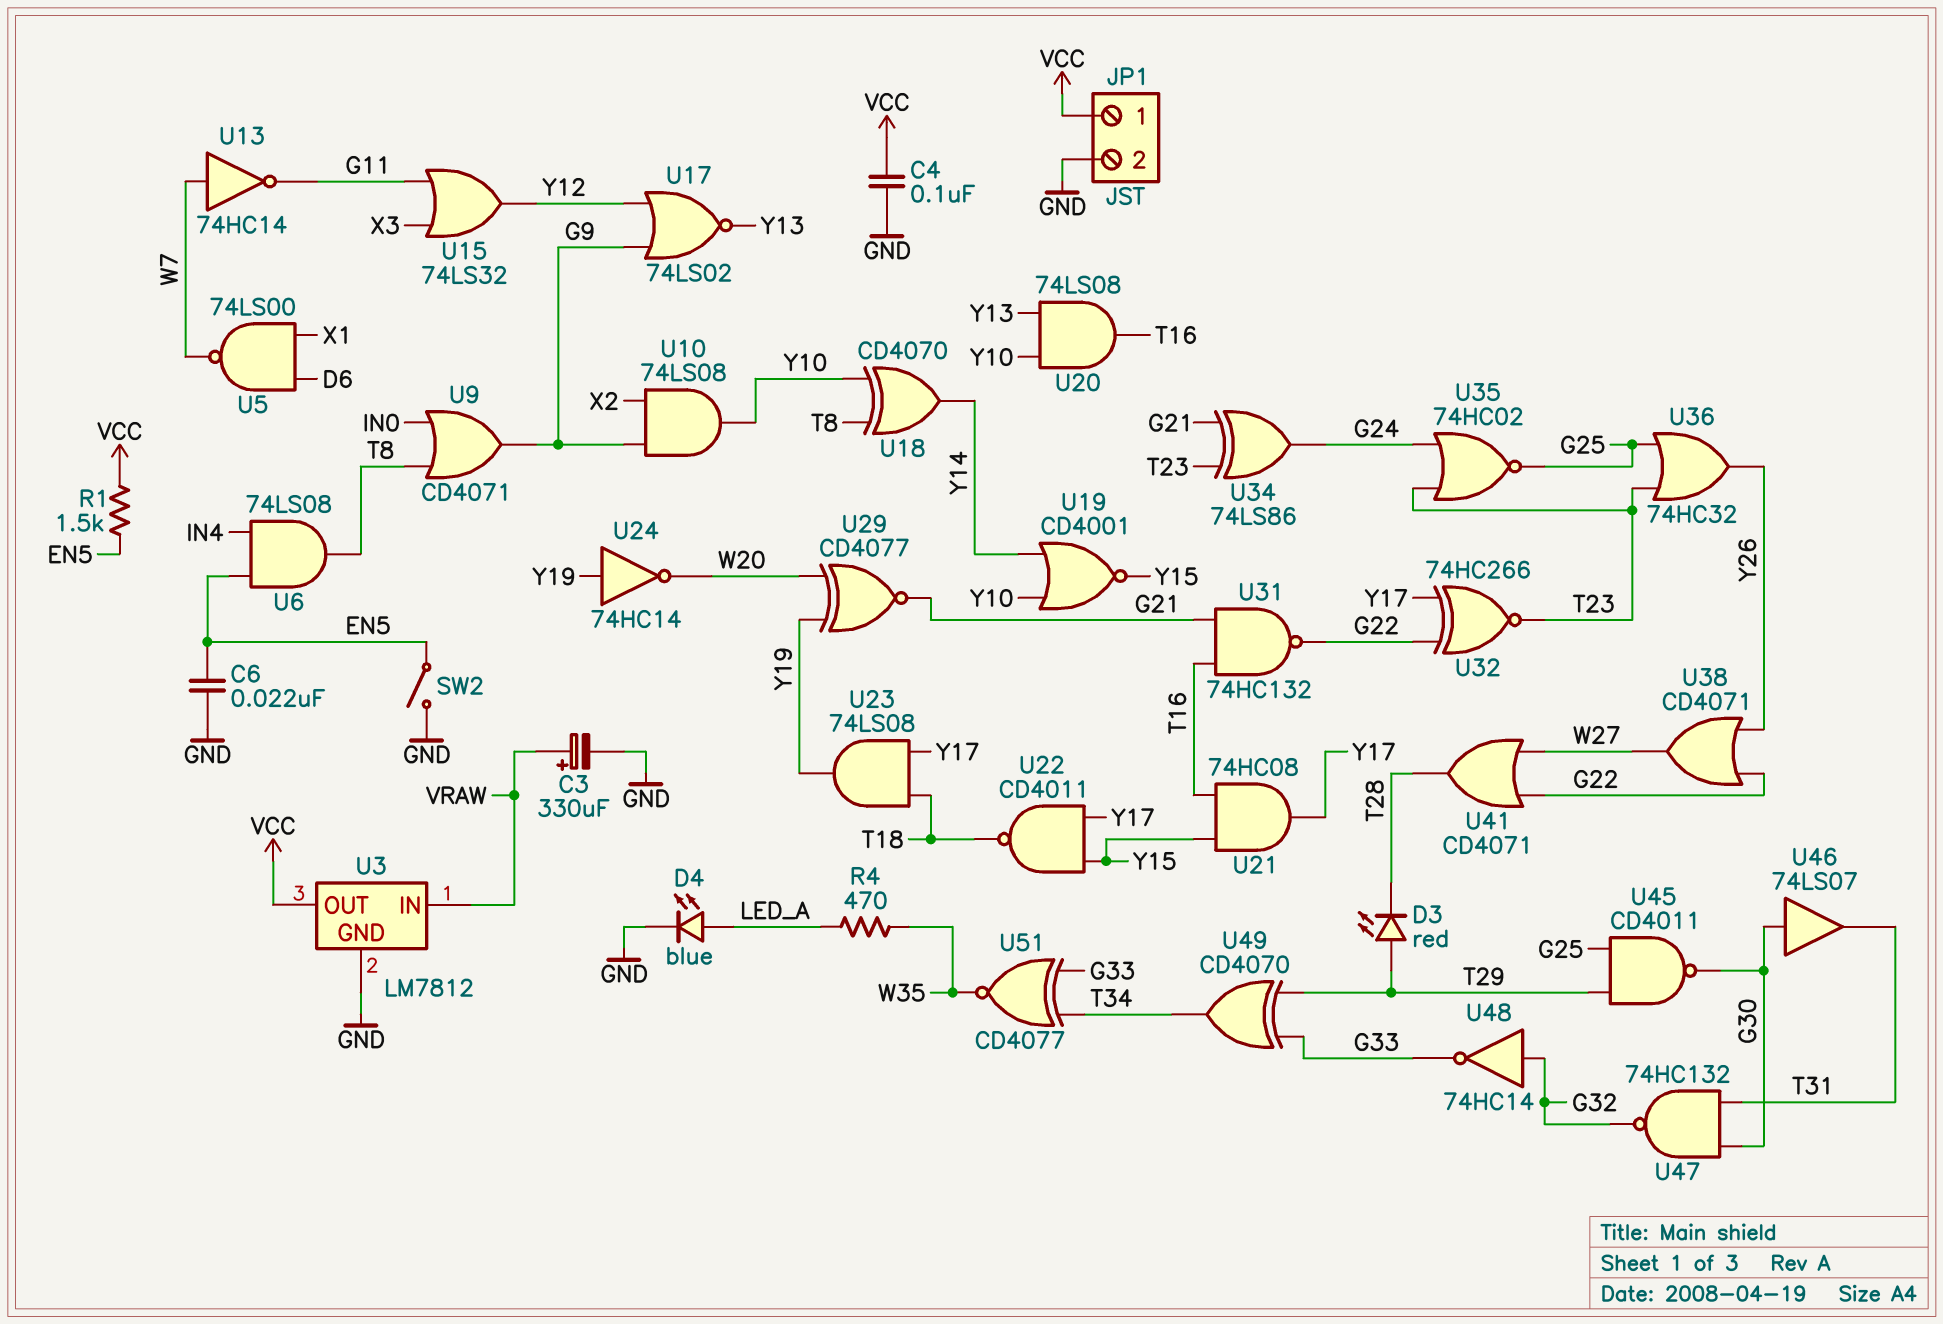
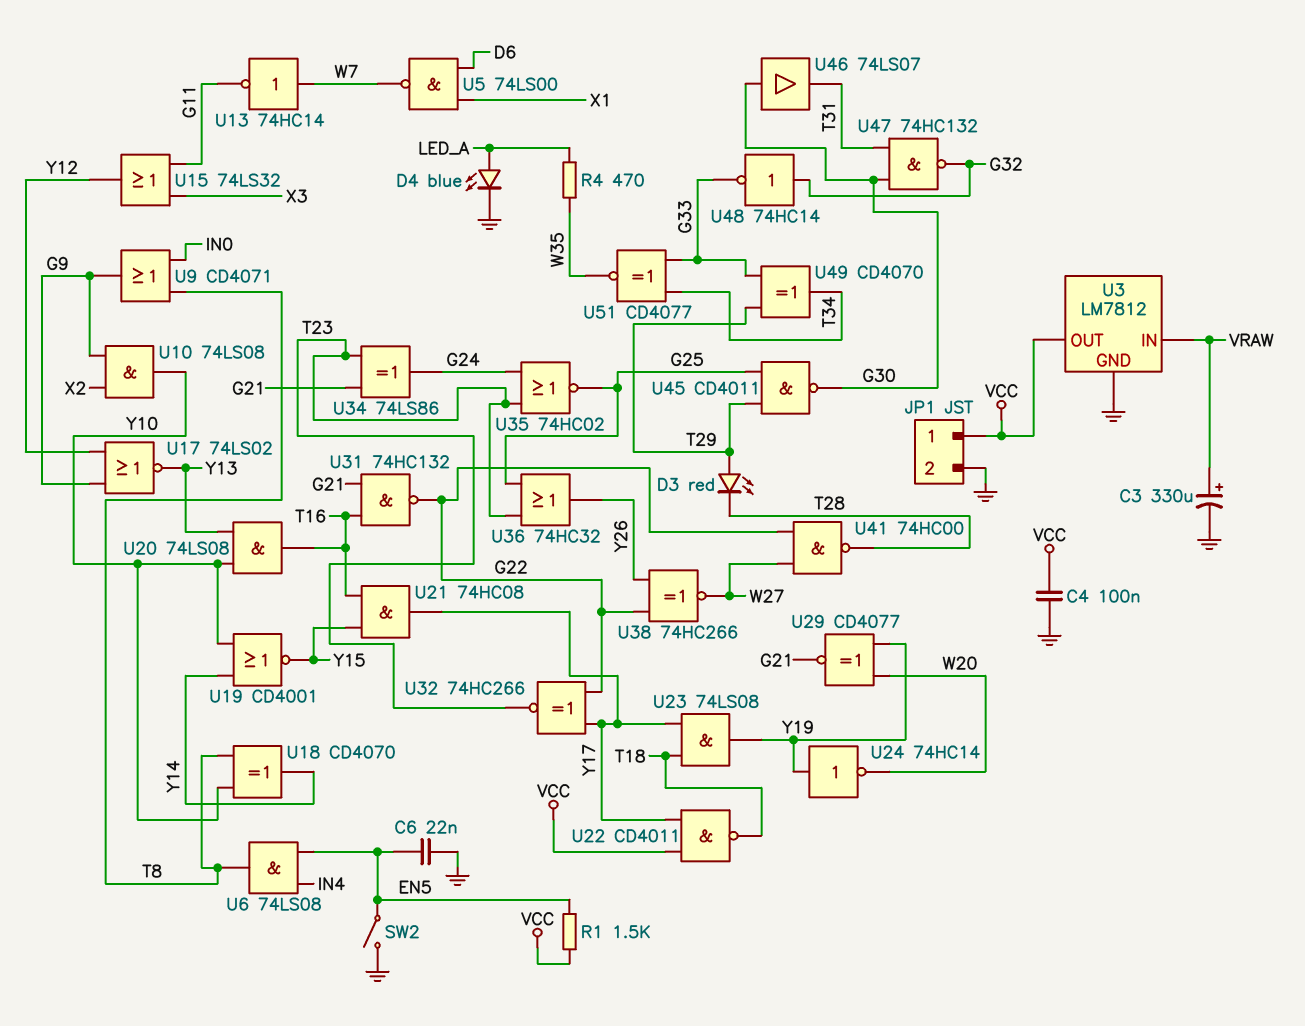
U22: NAND CD4011 (in Y15, in Y17, out T18) -> NAND CD4011 (in VCC, in Y17, out T18)
U38: OR CD4071 (in G22, in Y26, out W27) -> XNOR 74HC266 (in G22, in Y26, out W27)
U41: OR CD4071 (in G22, in W27, out T28) -> NAND 74HC00 (in G22, in W27, out T28)

